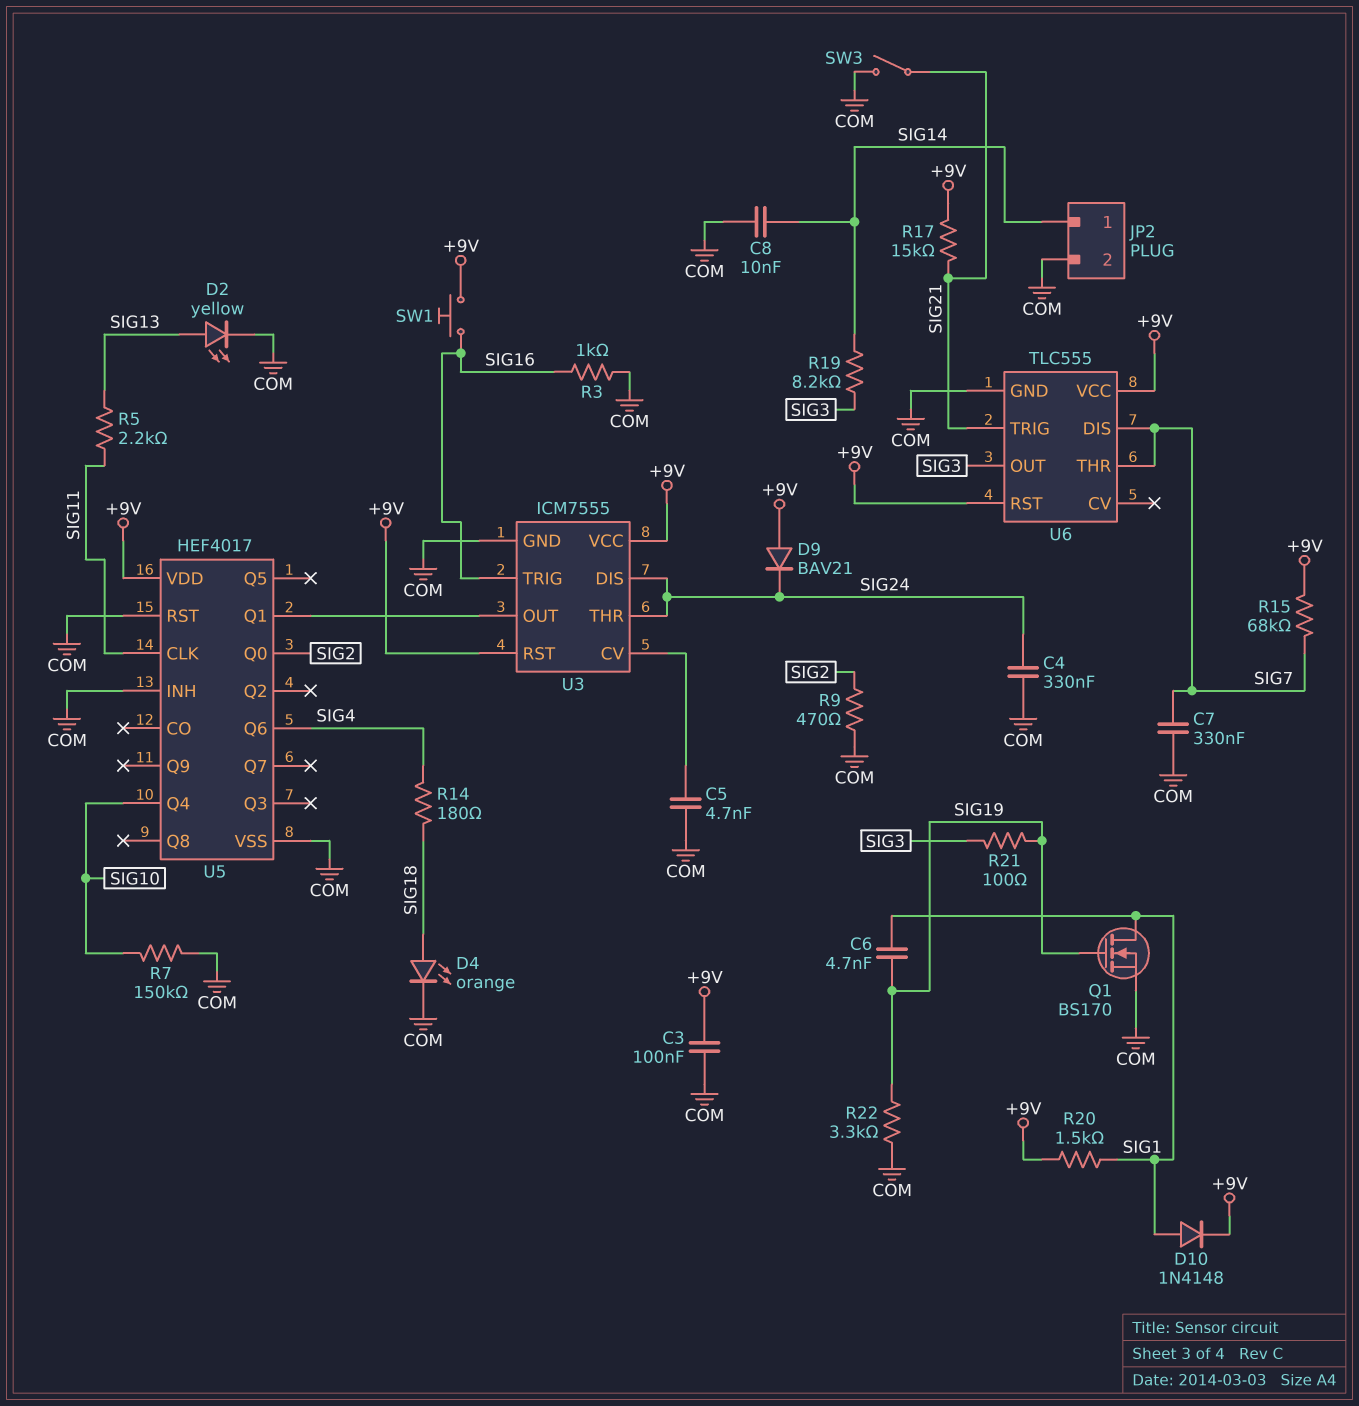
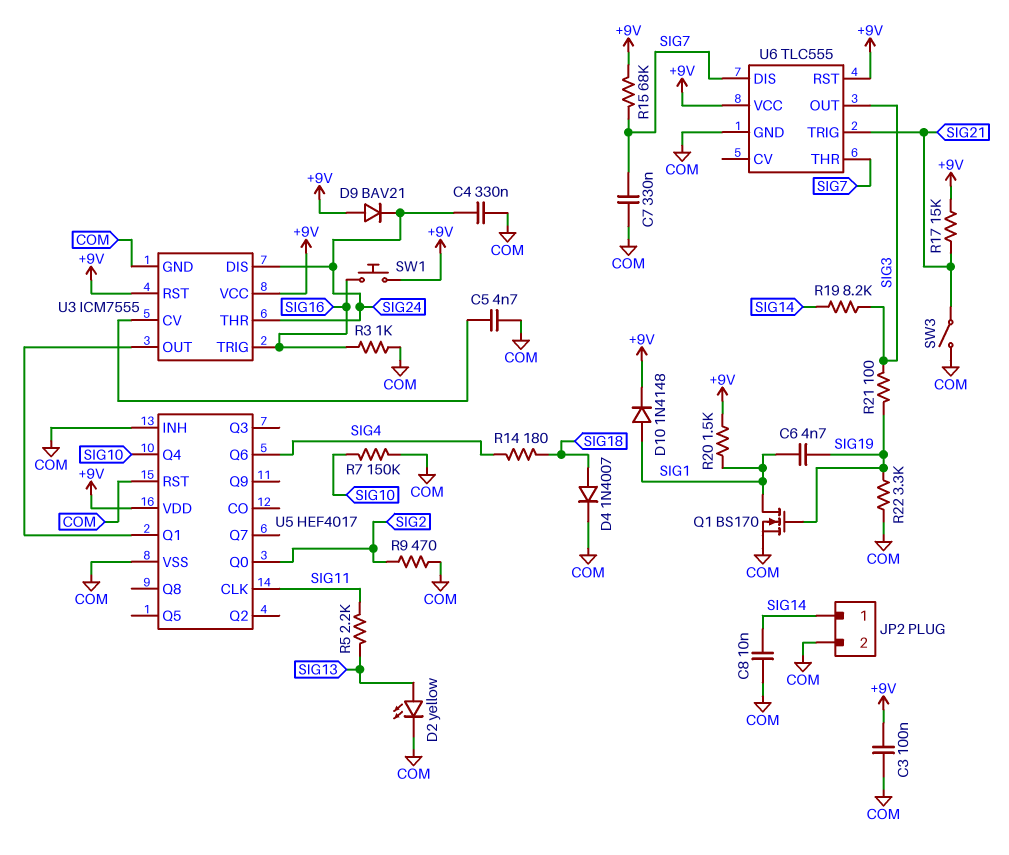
D4: LED orange (A SIG18, K COM) -> diode 1N4007 (A SIG18, K COM)

